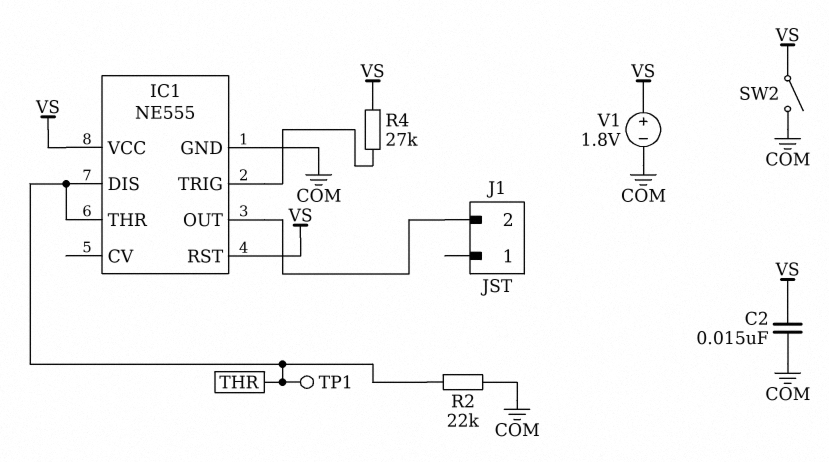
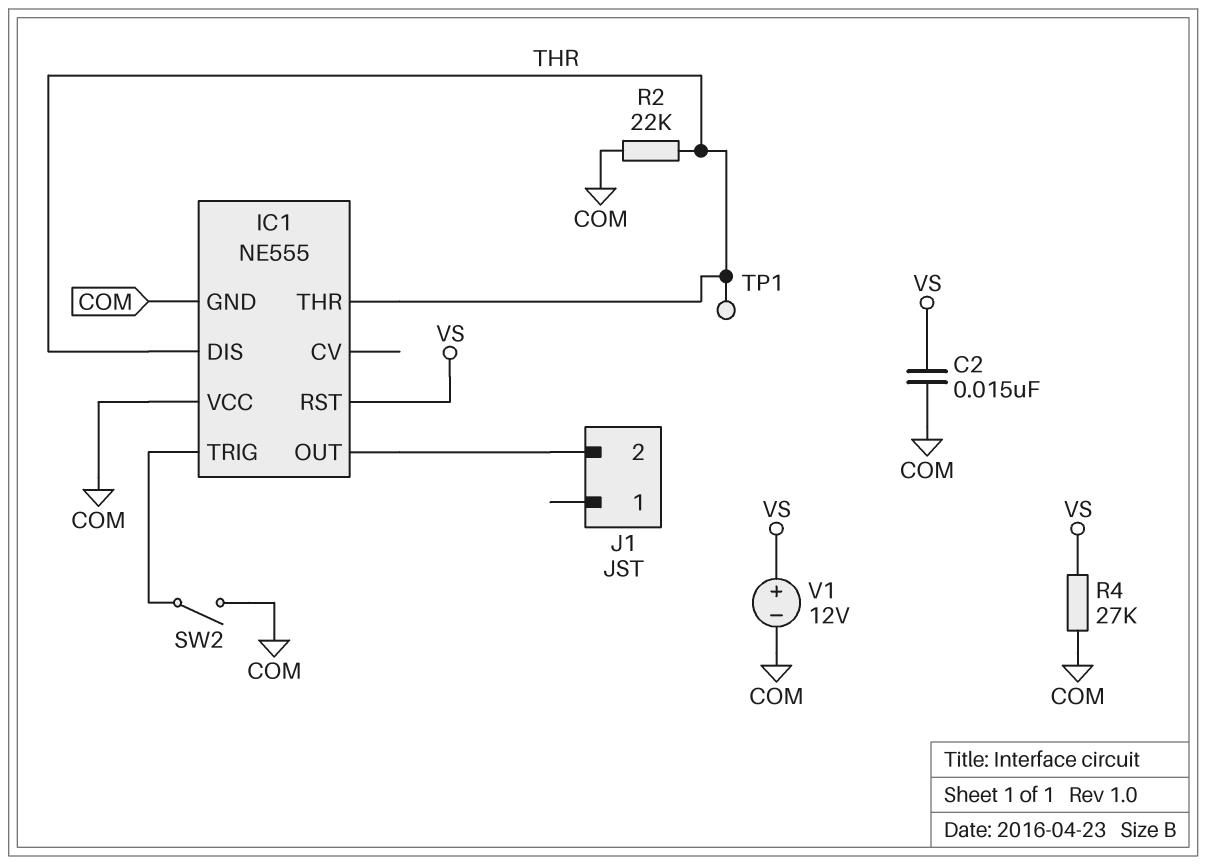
IC1 pin VCC: VS -> COM
R4: 27k (IC1/TRIG, VS) -> 27k (COM, VS)
SW2: switch (COM, VS) -> switch (COM, IC1/TRIG)
V1: 1.8V (plus VS, minus COM) -> 12V (plus VS, minus COM)

